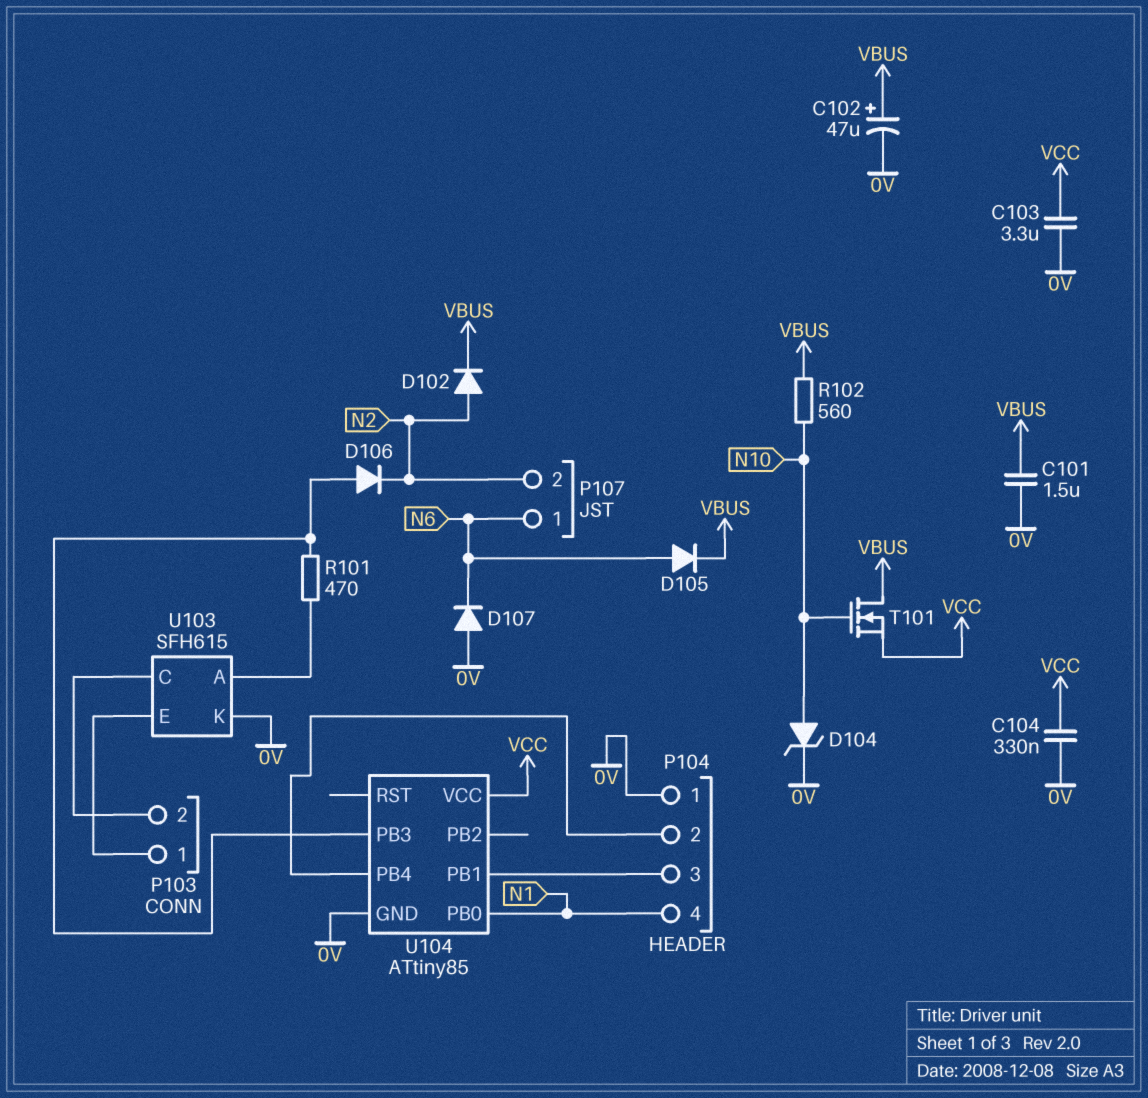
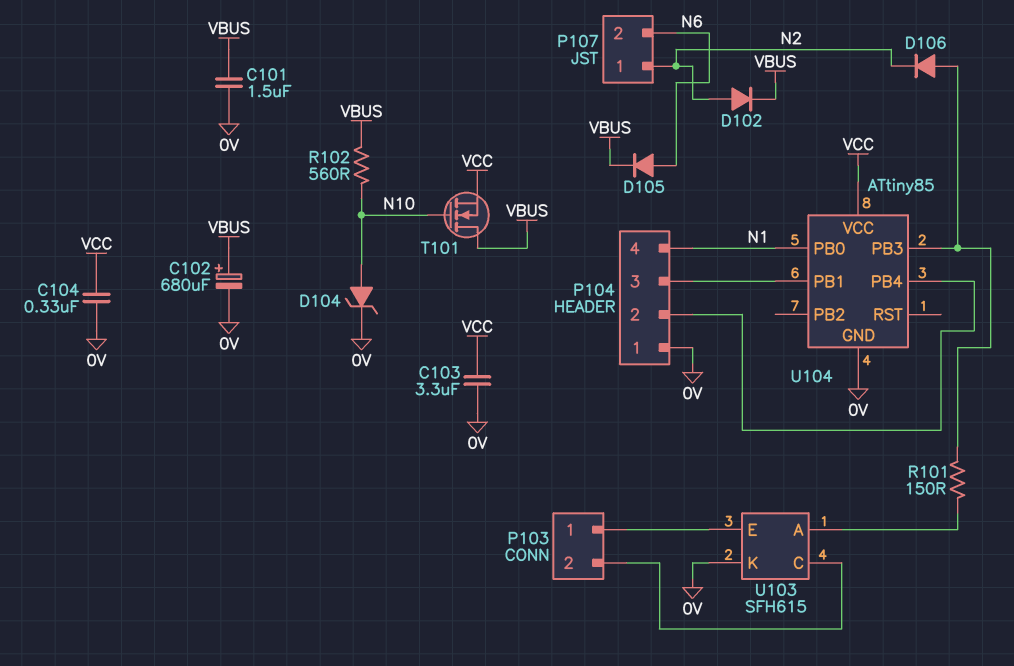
C102: 47uF (plus VBUS, minus 0V) -> 680uF (plus VBUS, minus 0V)
D107: diode (A 0V, K N6) -> none
P107 pin 1: N6 -> N2
P107 pin 2: N2 -> N6
R101: 470 (U103/A, U104/PB3) -> 150 (U103/A, U104/PB3)

